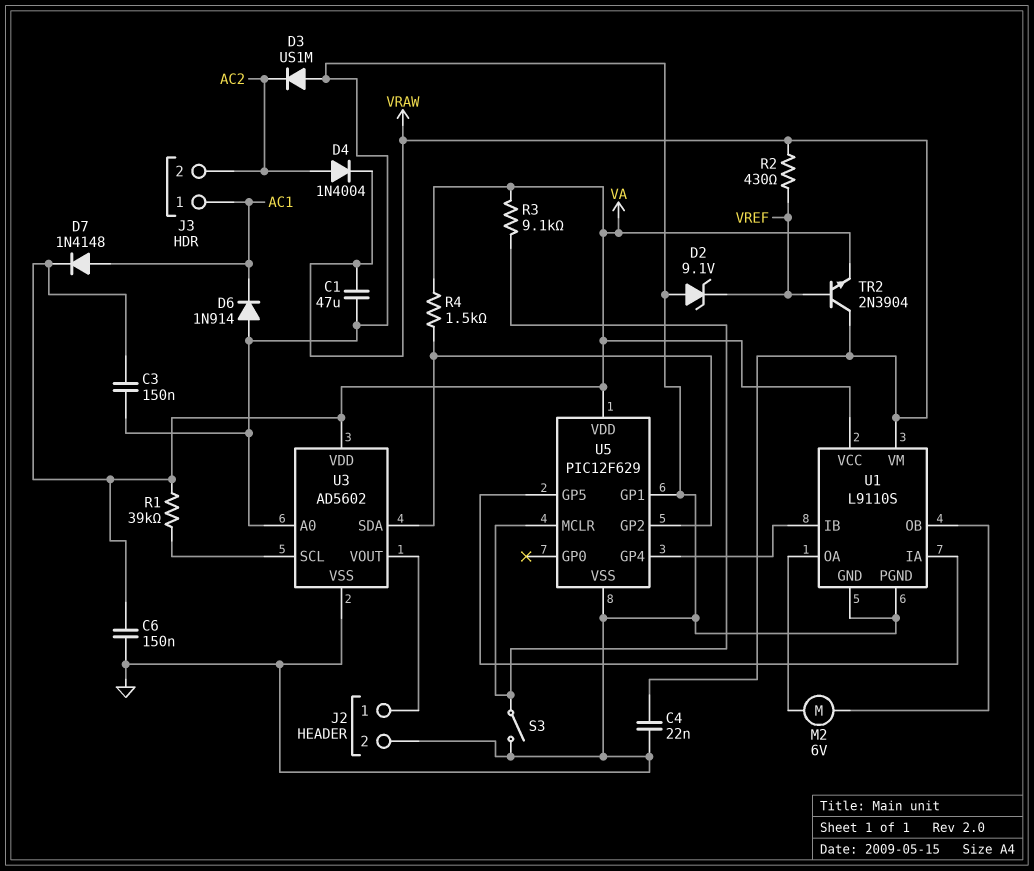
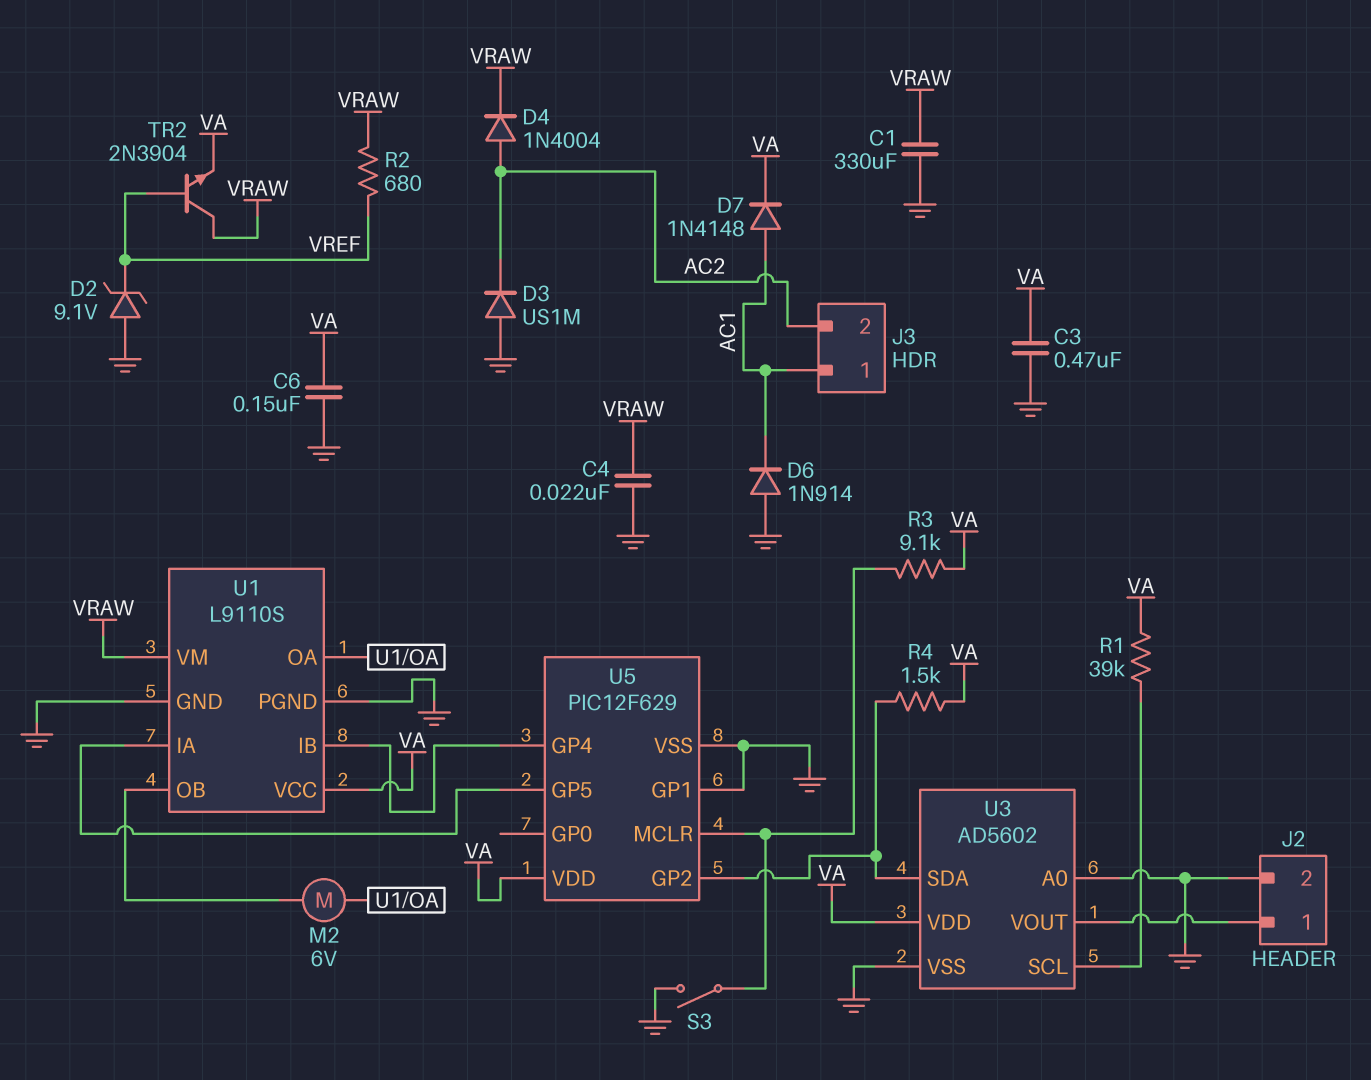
C1: 47uF (GND, VRAW) -> 330uF (GND, VRAW)
C3: 150nF (GND, VA) -> 470nF (GND, VA)
R2: 430 (VRAW, VREF) -> 680 (VRAW, VREF)

